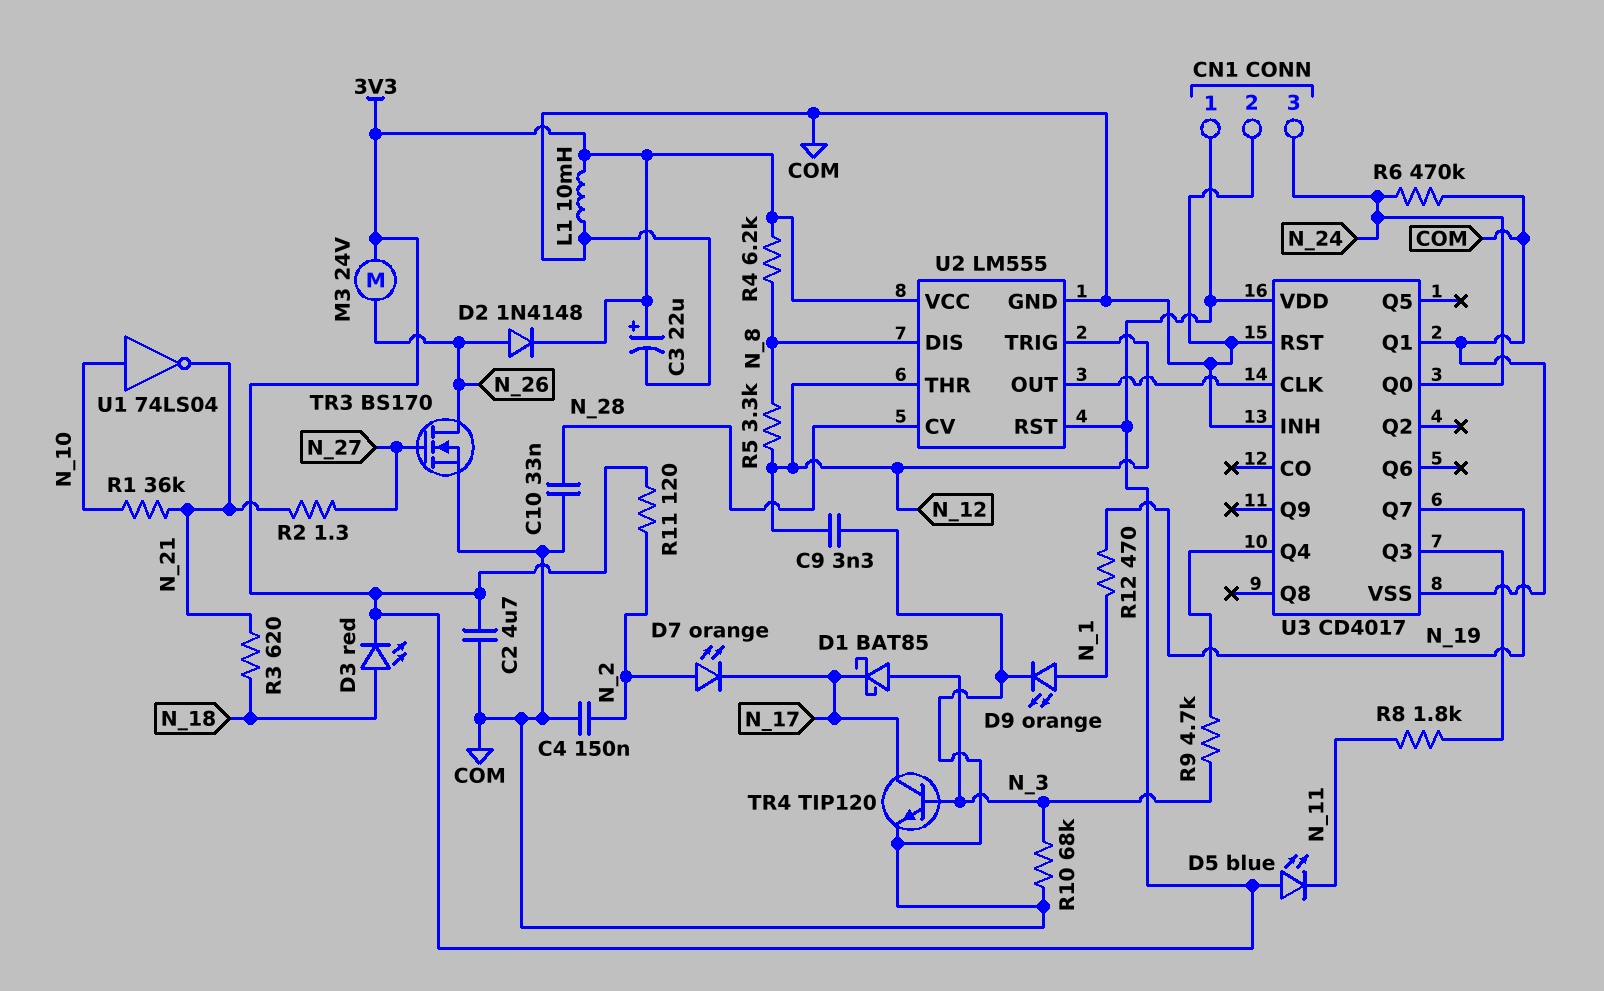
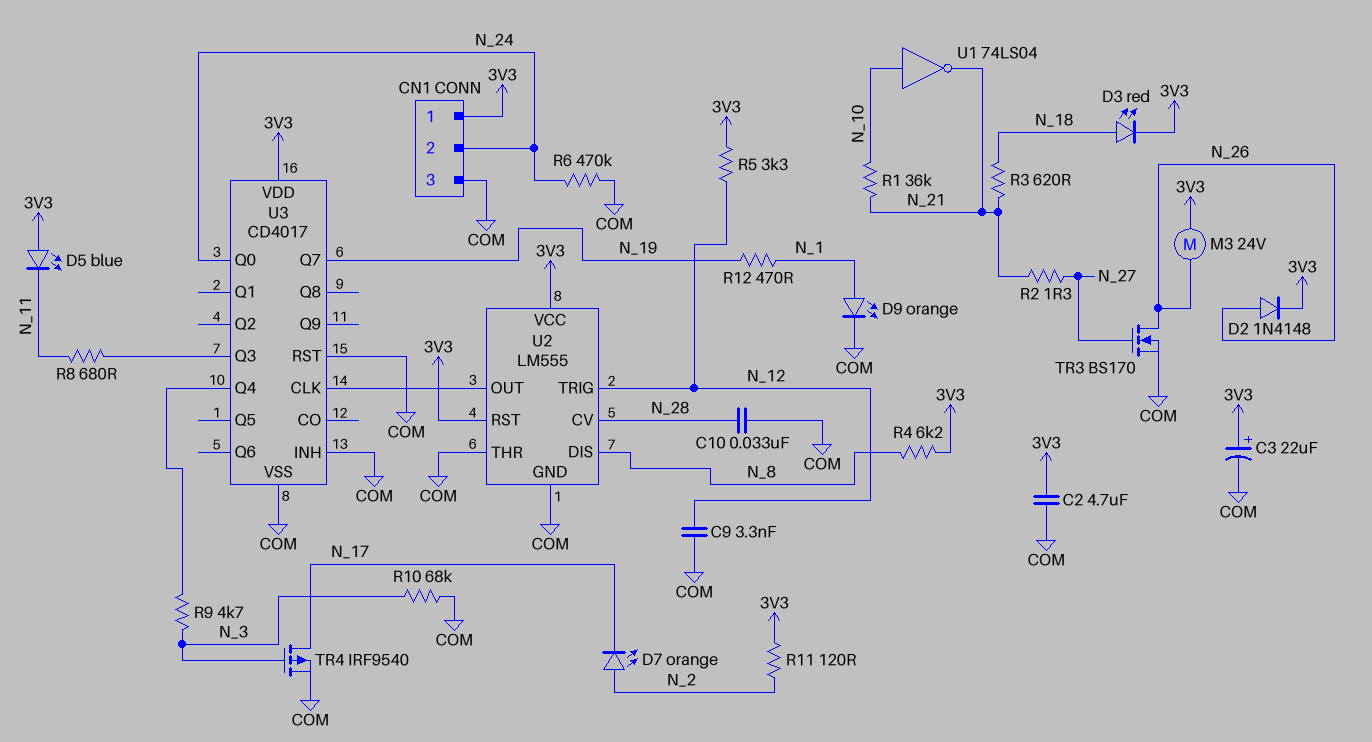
C4: 150nF (COM, N_2) -> none
CN1 pin 2: COM -> N_24
CN1 pin 3: N_24 -> COM
D1: schottky BAT85 (A N_3, K N_17) -> none
L1: 10mH (3V3, COM) -> none
R5: 3.3k (N_8, N_12) -> 3.3k (3V3, N_12)
R8: 1.8k (N_11, U3/Q3) -> 680 (N_11, U3/Q3)
TR4: NPN TIP120 (B N_3, C N_17, E COM) -> PMOS IRF9540 (G N_3, D N_17, S COM)
U2 pin THR: N_12 -> COM
U3 pin Q1: COM -> none

